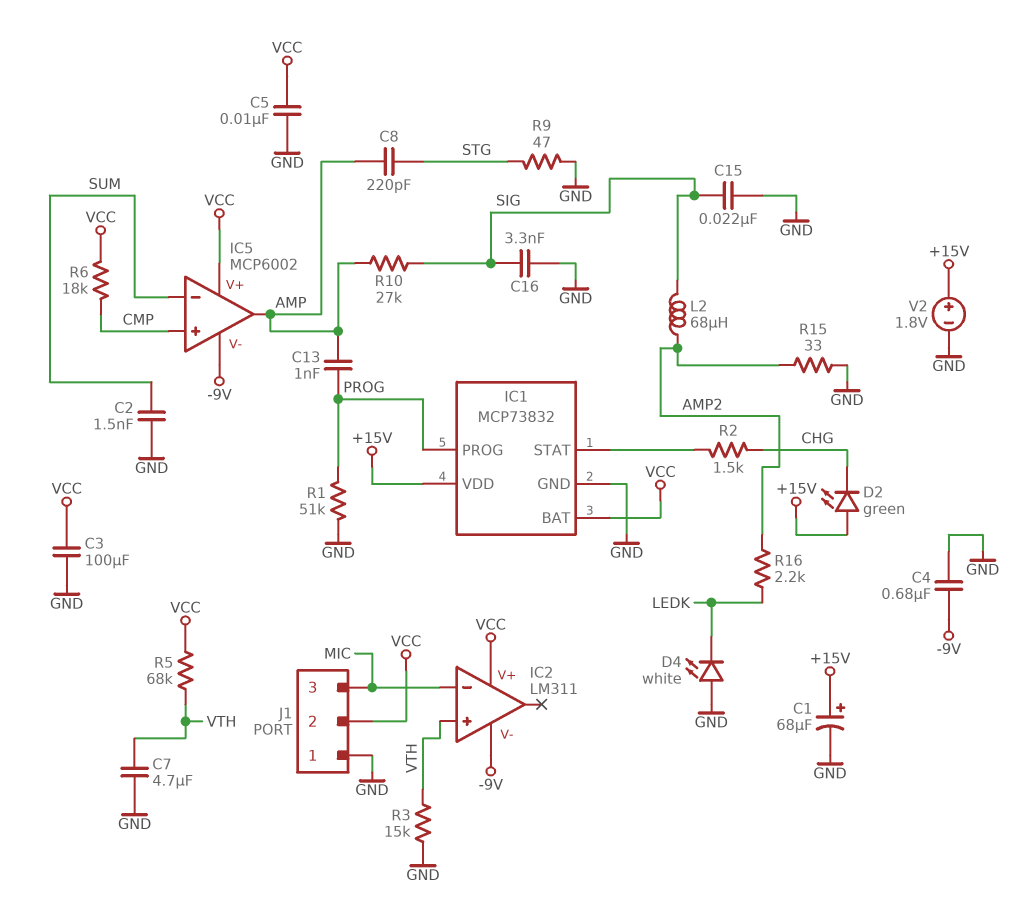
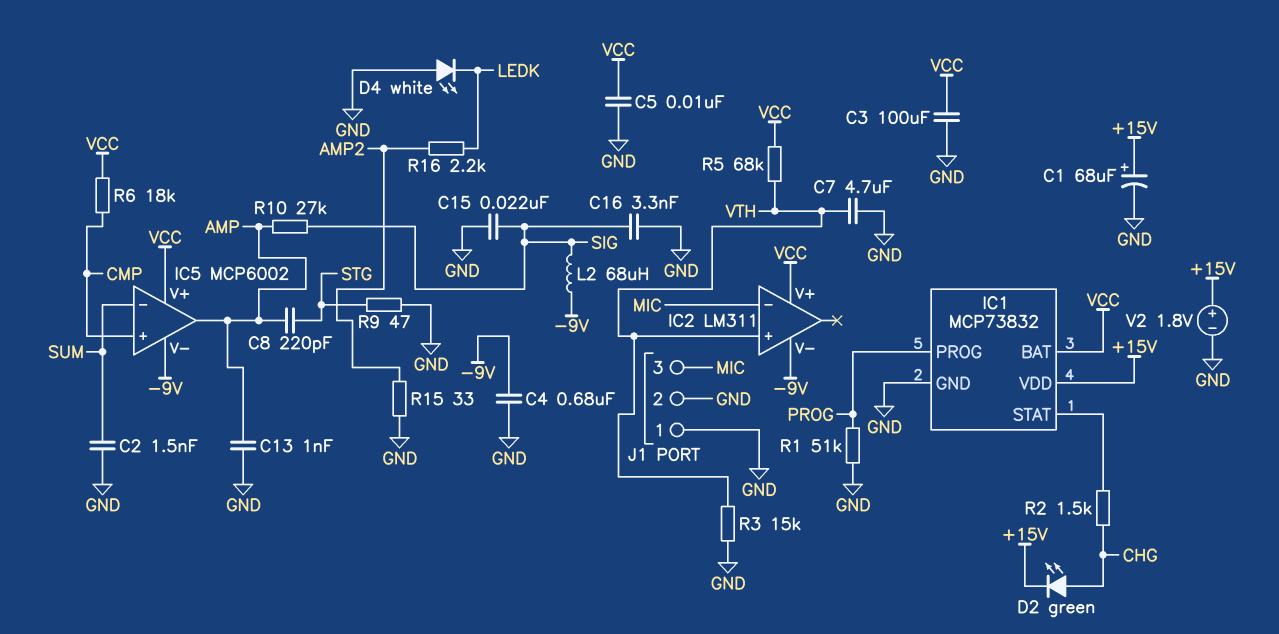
C13: 1nF (AMP, PROG) -> 1nF (AMP, GND)
D2: LED green (A +15V, K CHG) -> LED green (A CHG, K +15V)
J1 pin 2: VCC -> GND
L2: 68uH (AMP2, SIG) -> 68uH (-9V, SIG)

